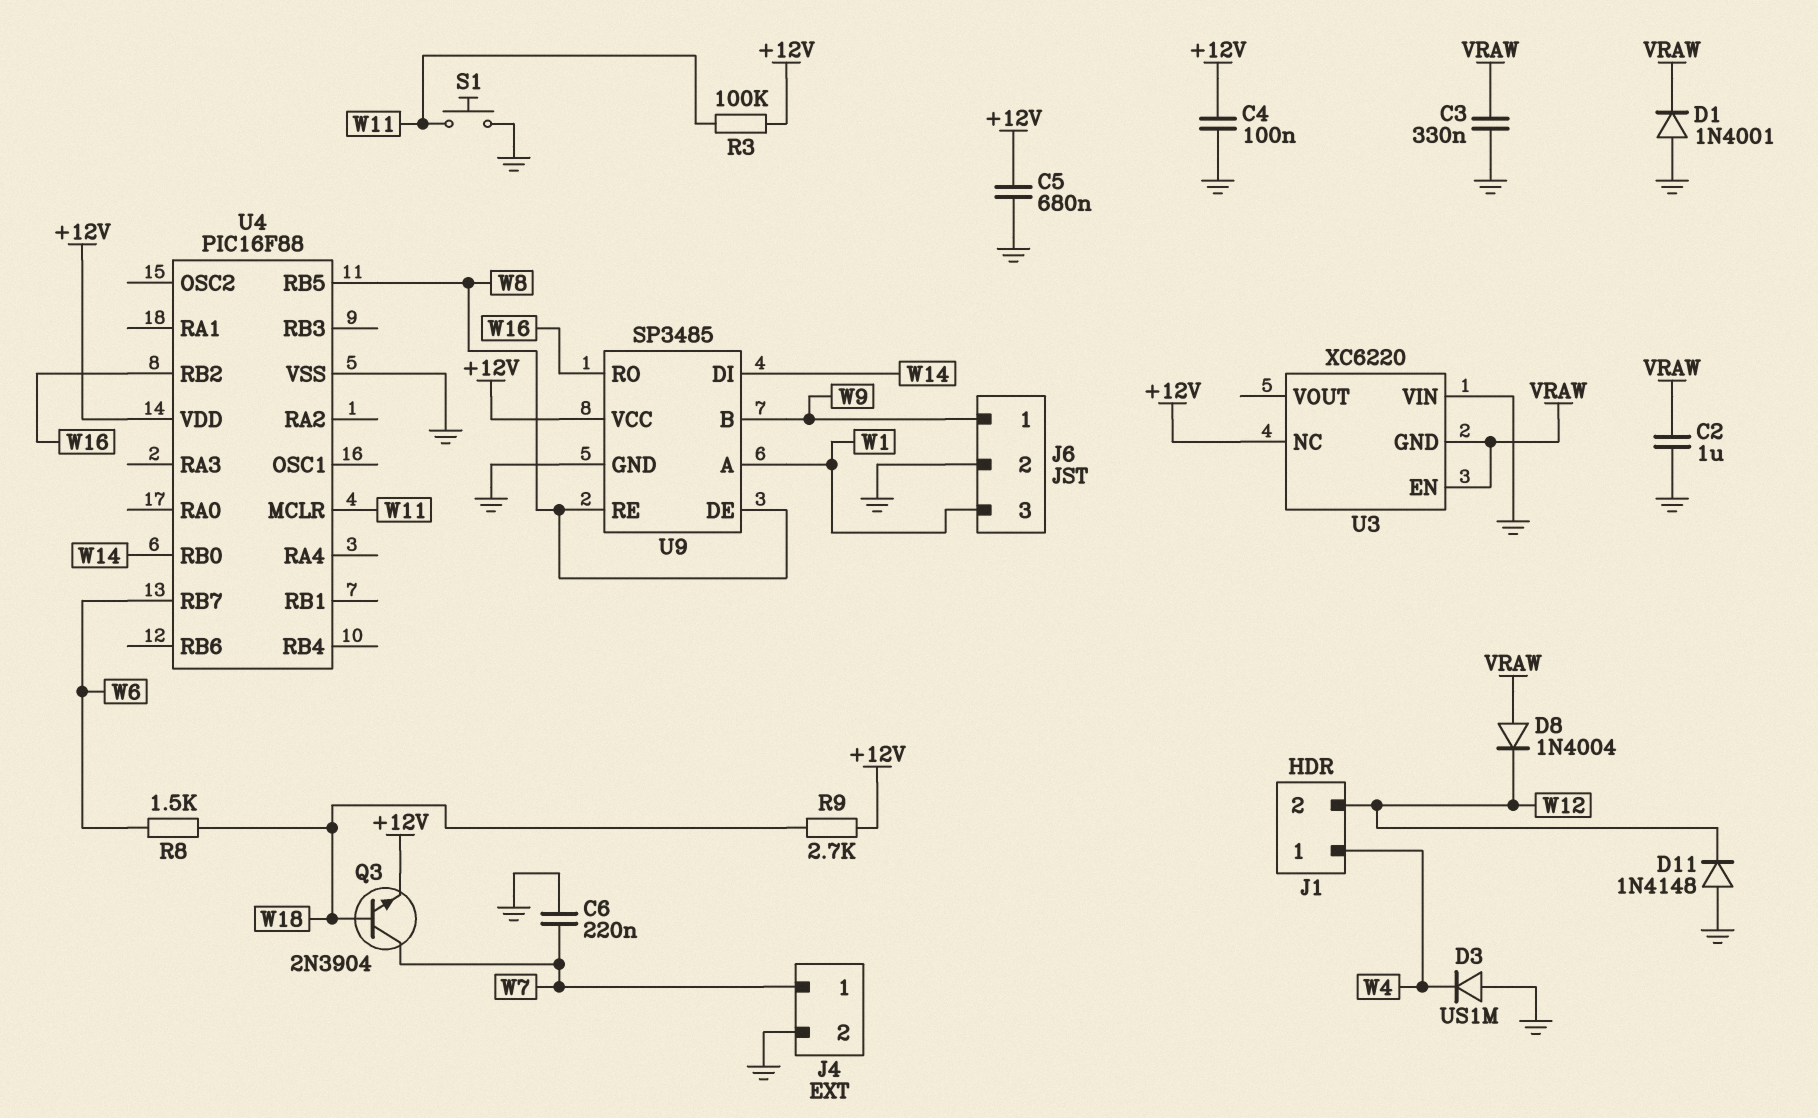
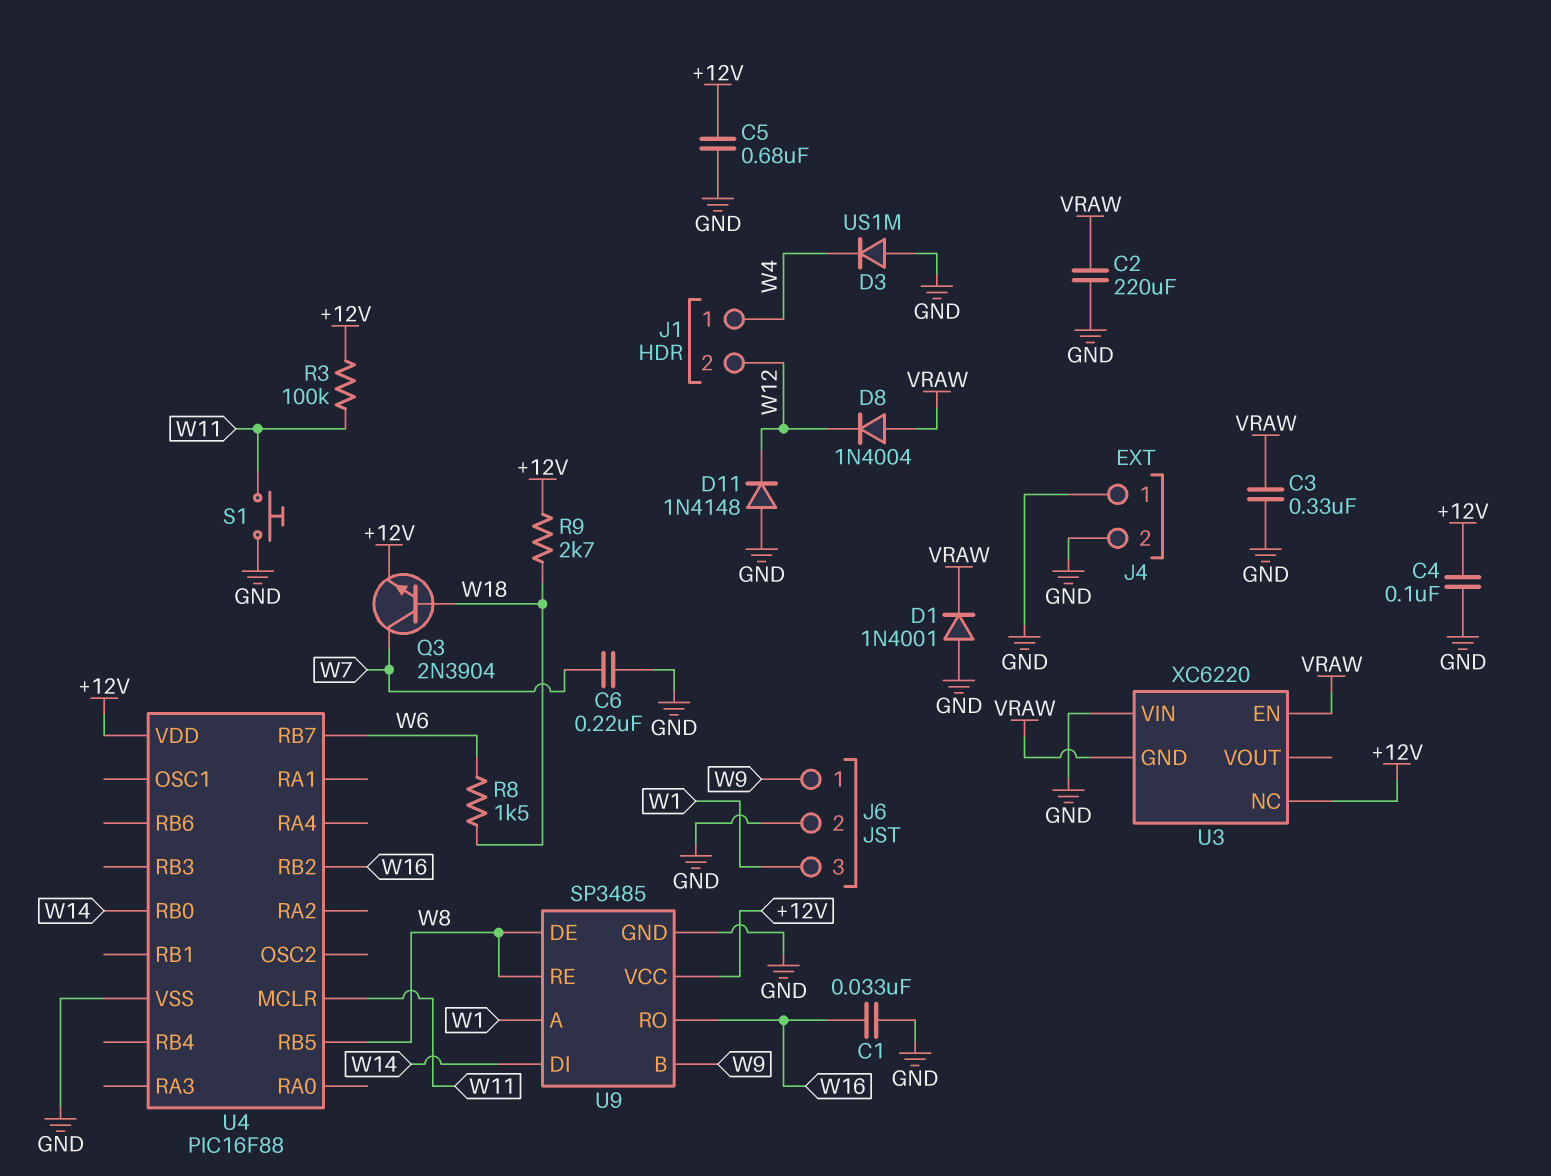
C1: none -> 33nF (GND, W16)
C2: 1uF (GND, VRAW) -> 220uF (GND, VRAW)
J4 pin 1: W7 -> GND

